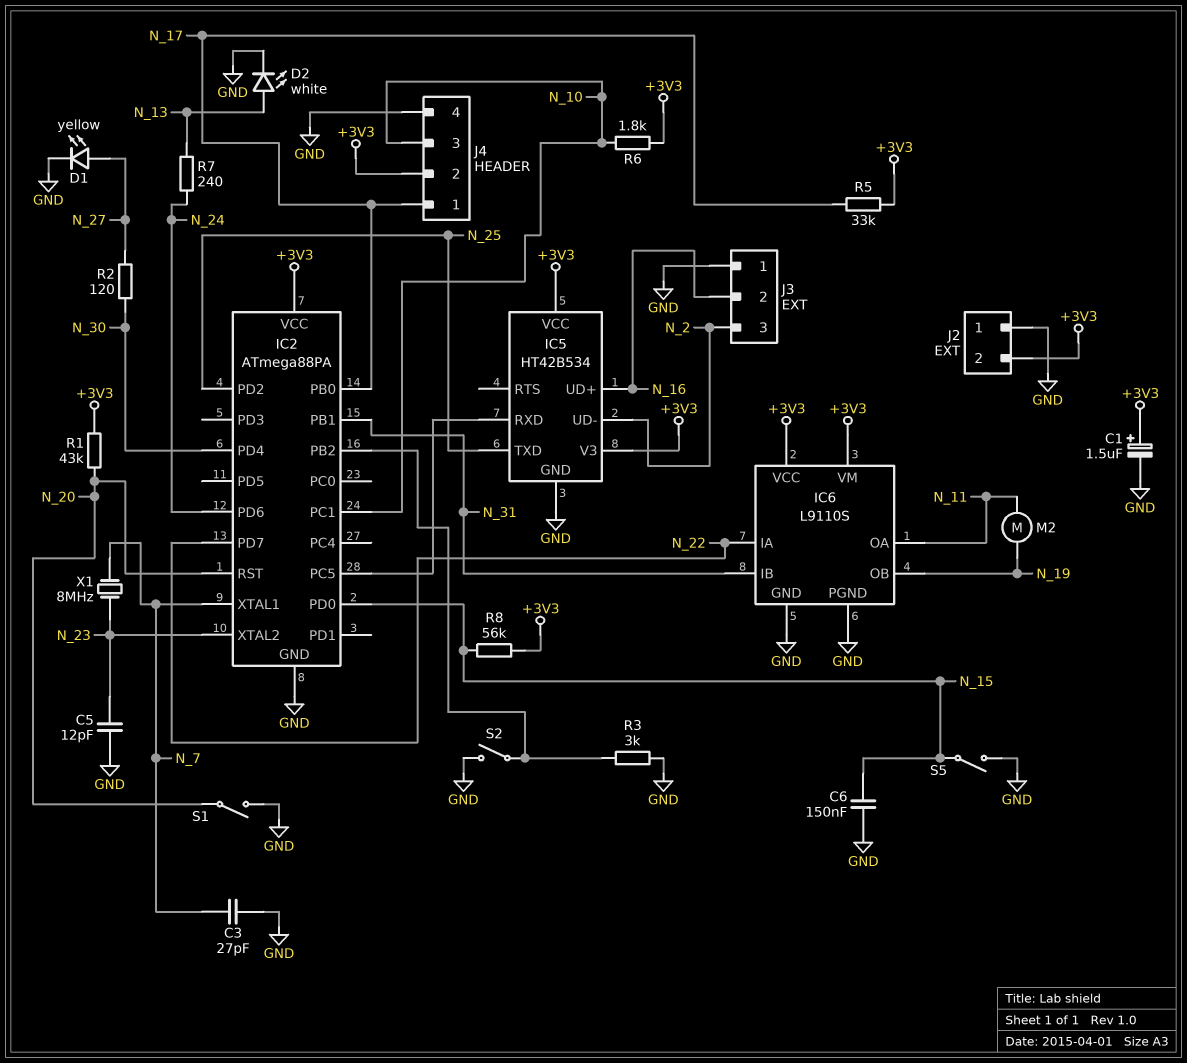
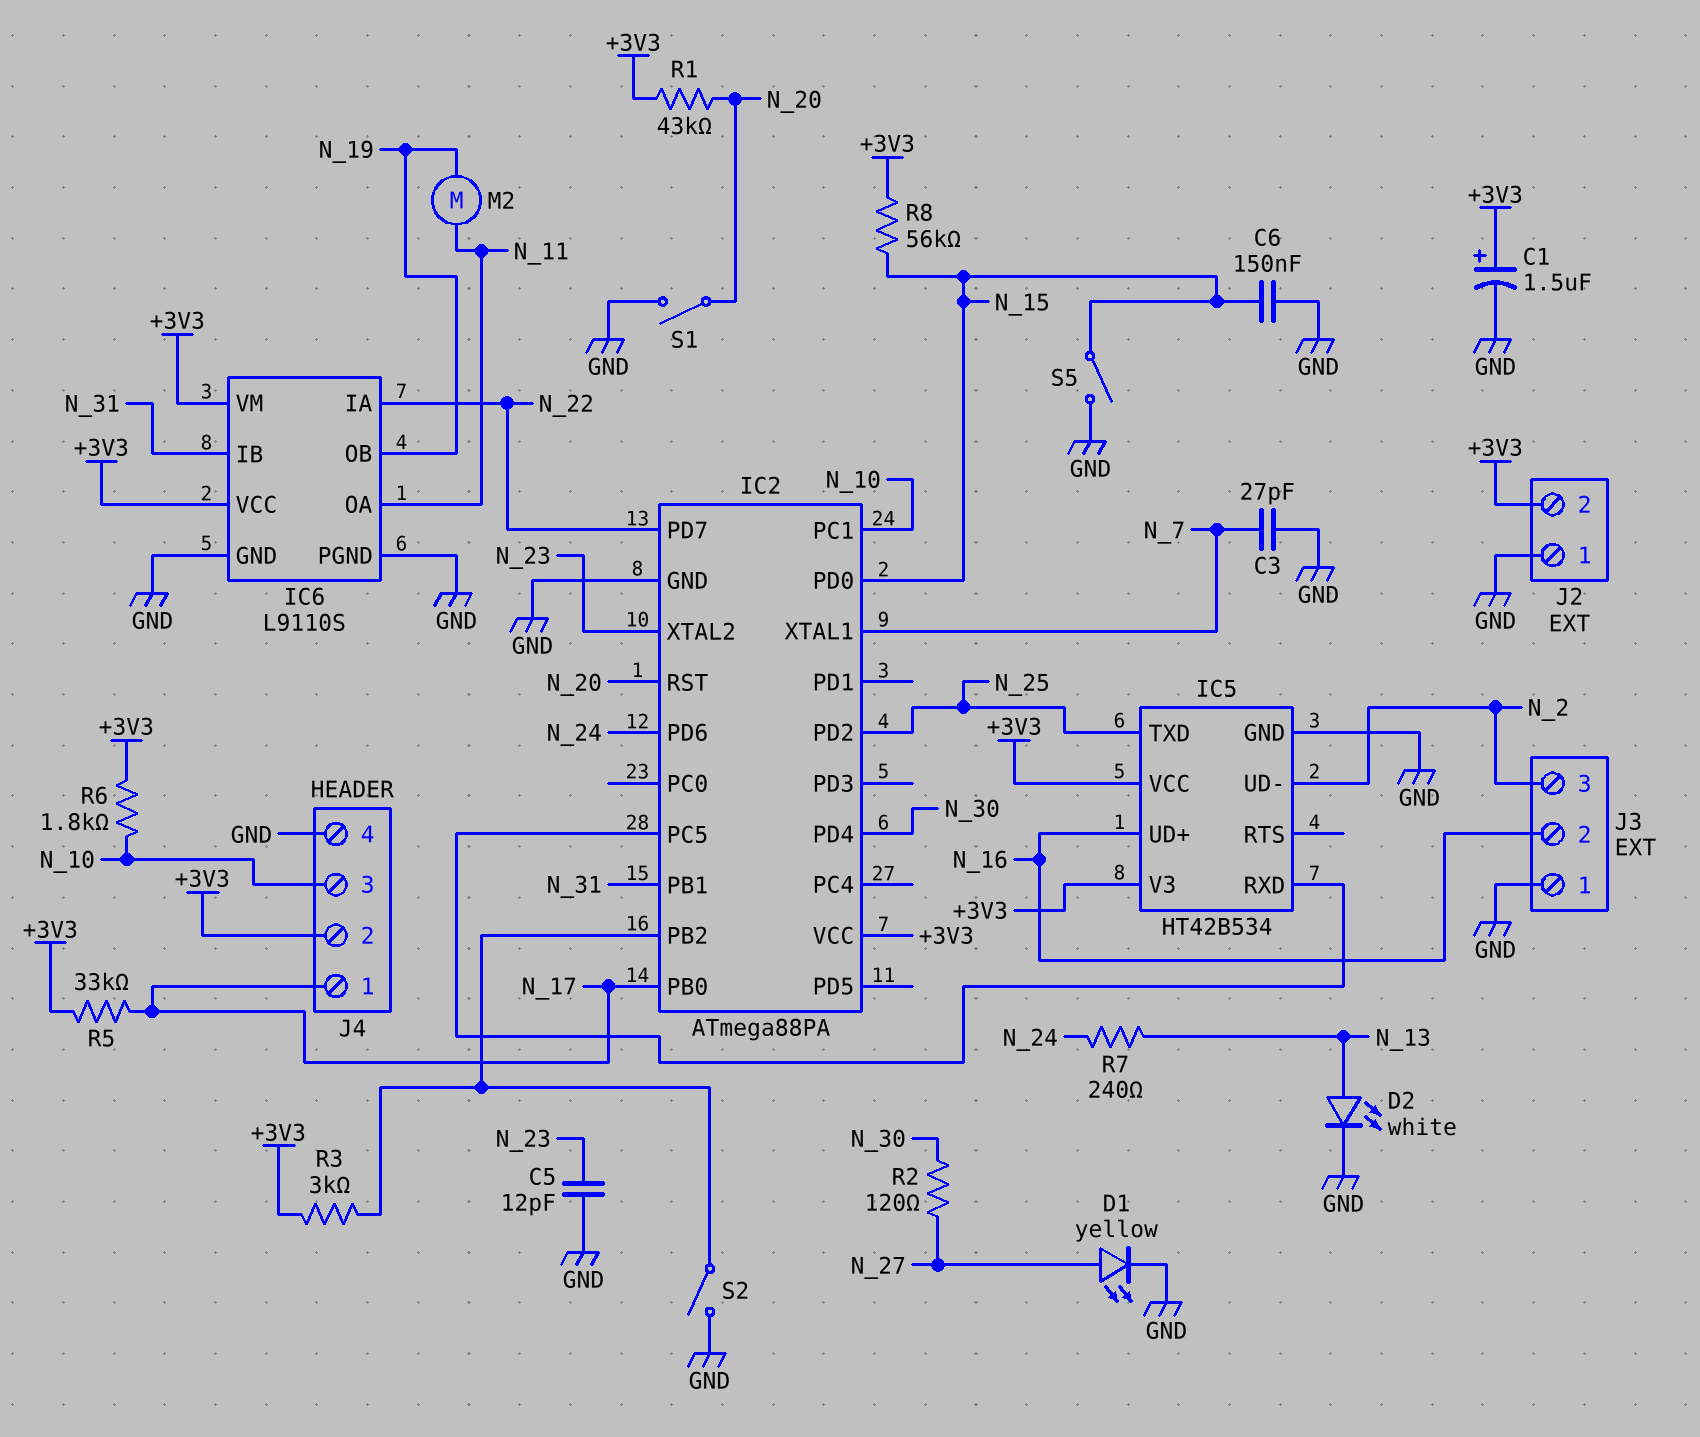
R3: 3k (GND, IC2/PB2) -> 3k (+3V3, IC2/PB2)
X1: 8MHz (N_7, N_23) -> none

